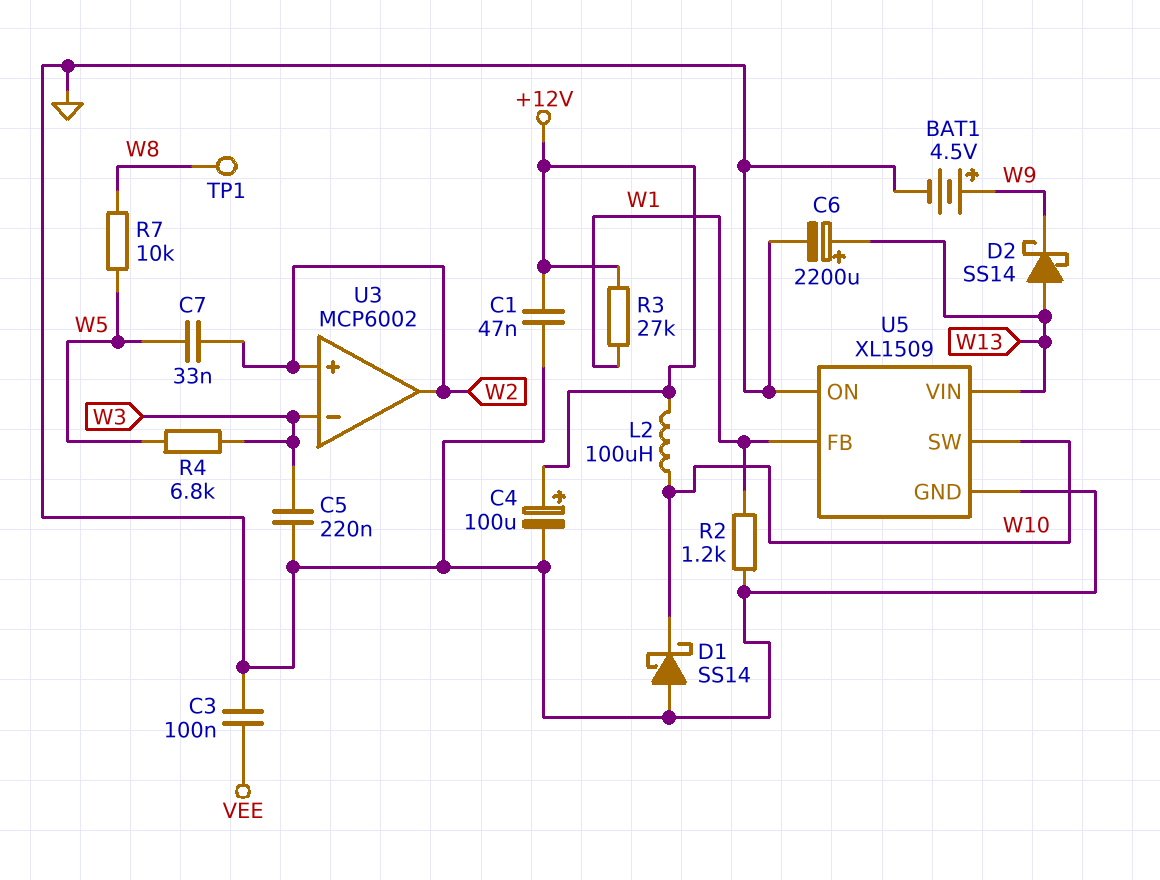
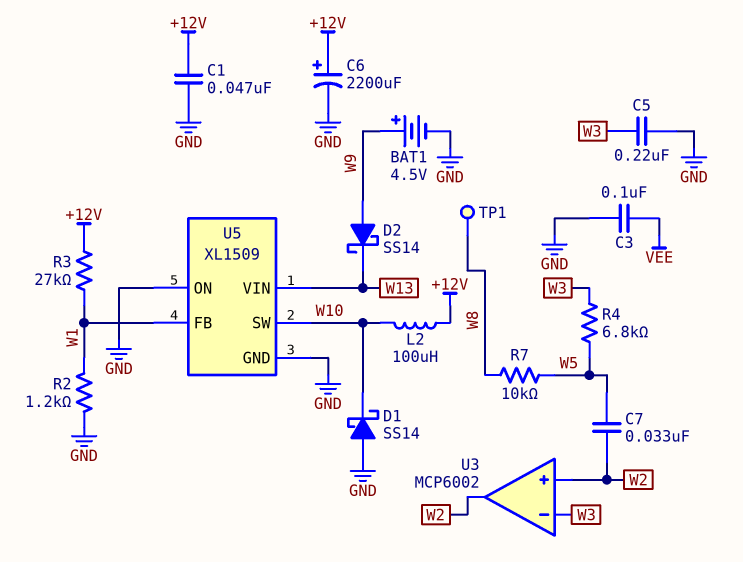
C4: 100uF (plus +12V, minus GND) -> none
C6: 2200uF (plus W13, minus GND) -> 2200uF (plus +12V, minus GND)
D2: schottky SS14 (A W13, K W9) -> schottky SS14 (A W9, K W13)

